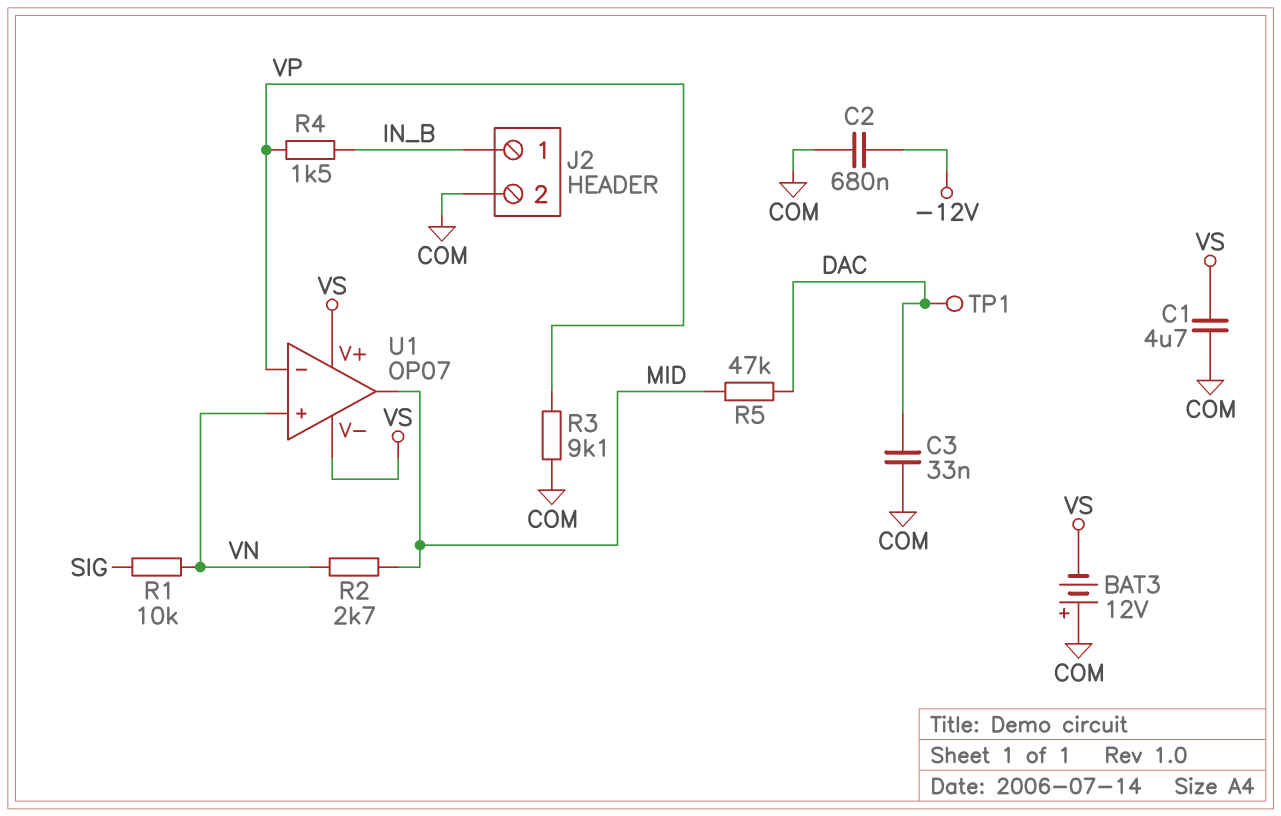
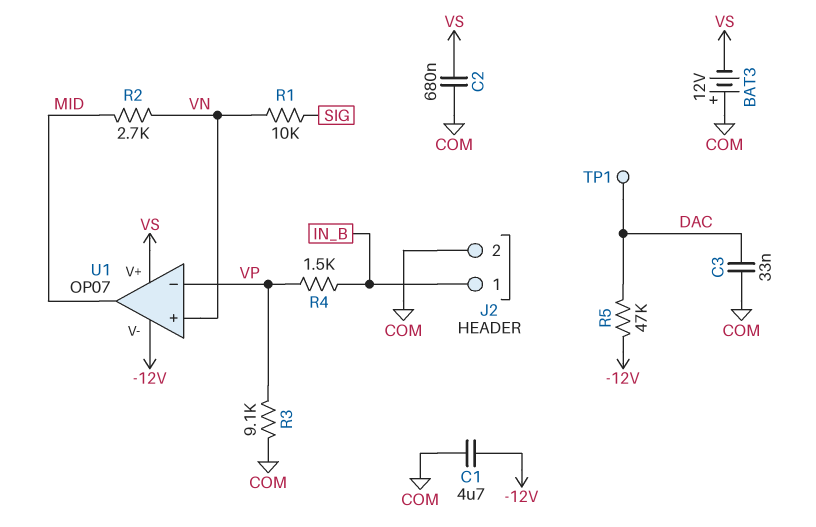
C1: 4.7uF (COM, VS) -> 4.7uF (-12V, COM)
C2: 680nF (-12V, COM) -> 680nF (COM, VS)
R5: 47k (DAC, MID) -> 47k (-12V, DAC)
U1 pin V-: VS -> -12V

